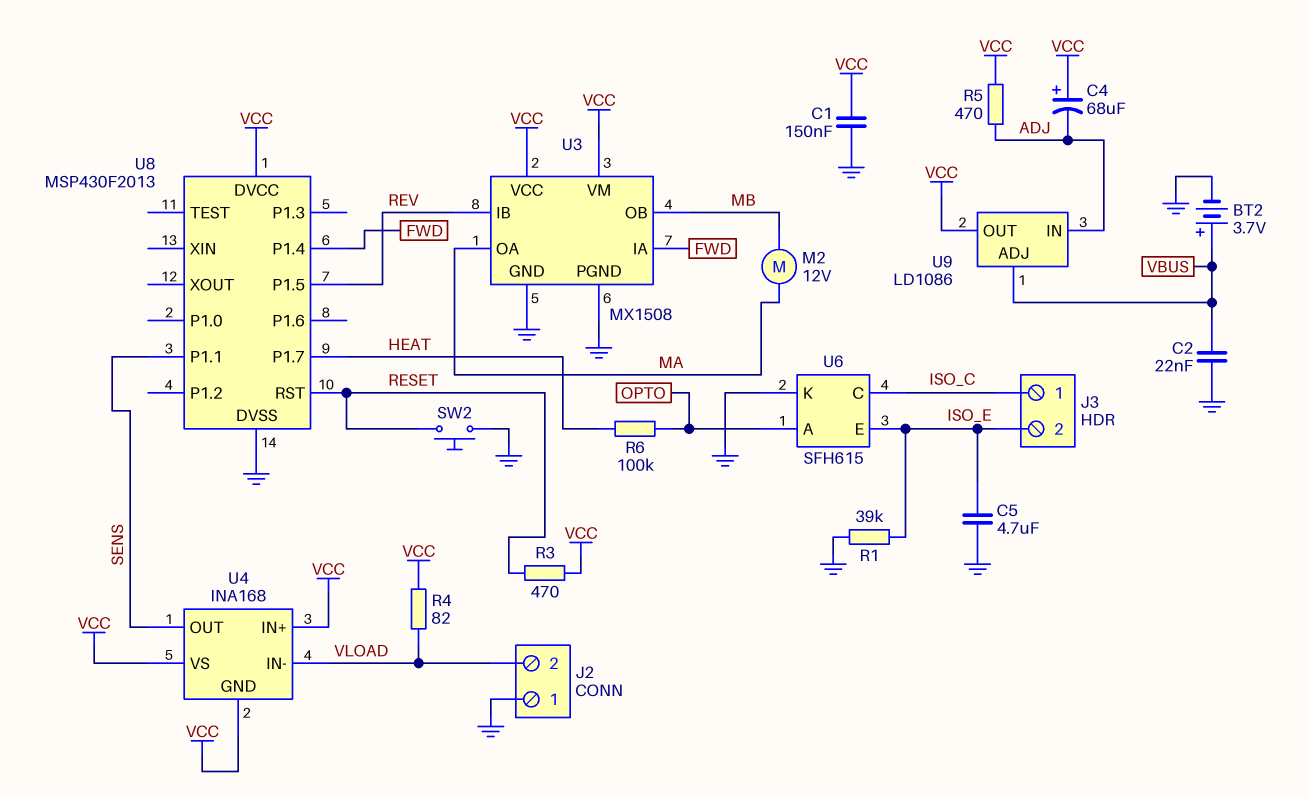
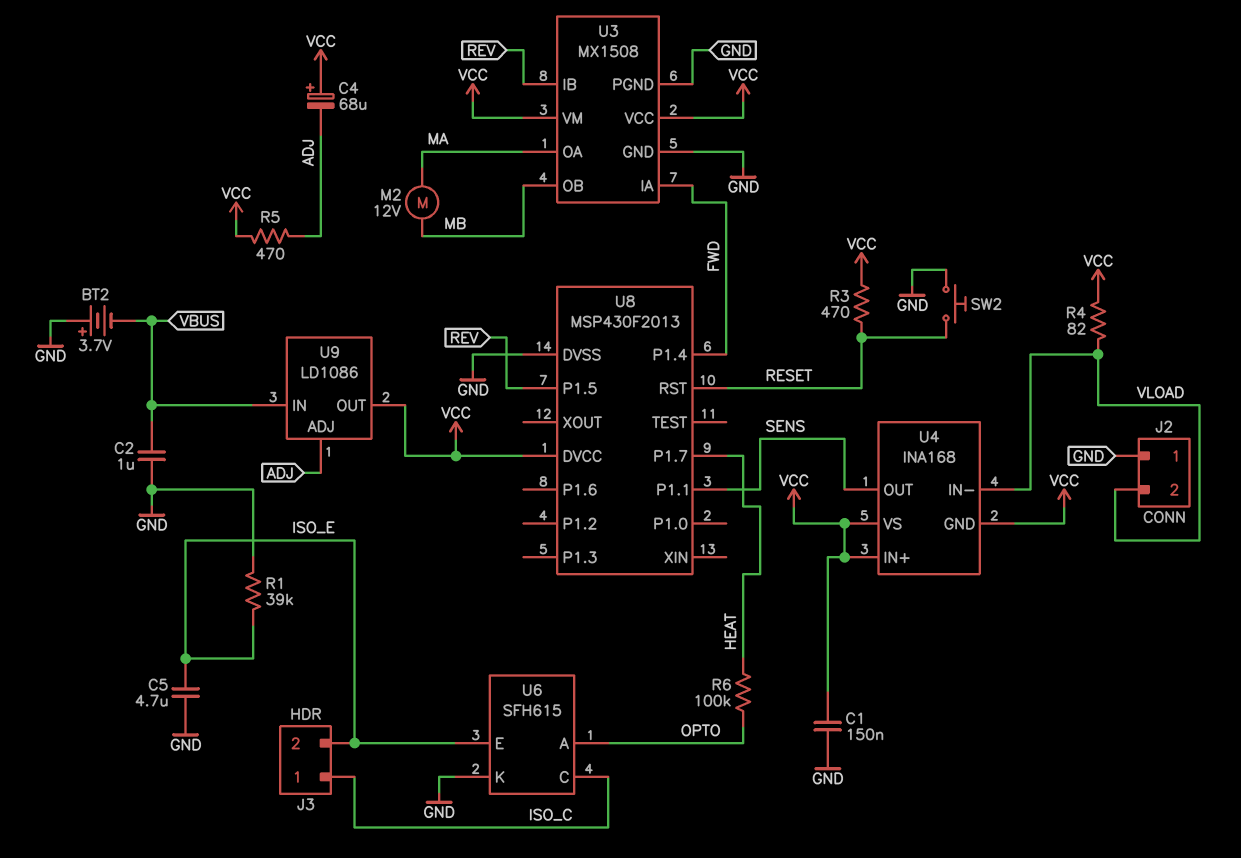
BT2: 3.7V (plus VBUS, minus GND) -> 3.7V (plus GND, minus VBUS)
C2: 22nF (GND, VBUS) -> 1uF (GND, VBUS)
U9 pin ADJ: VBUS -> ADJ
U9 pin IN: ADJ -> VBUS

